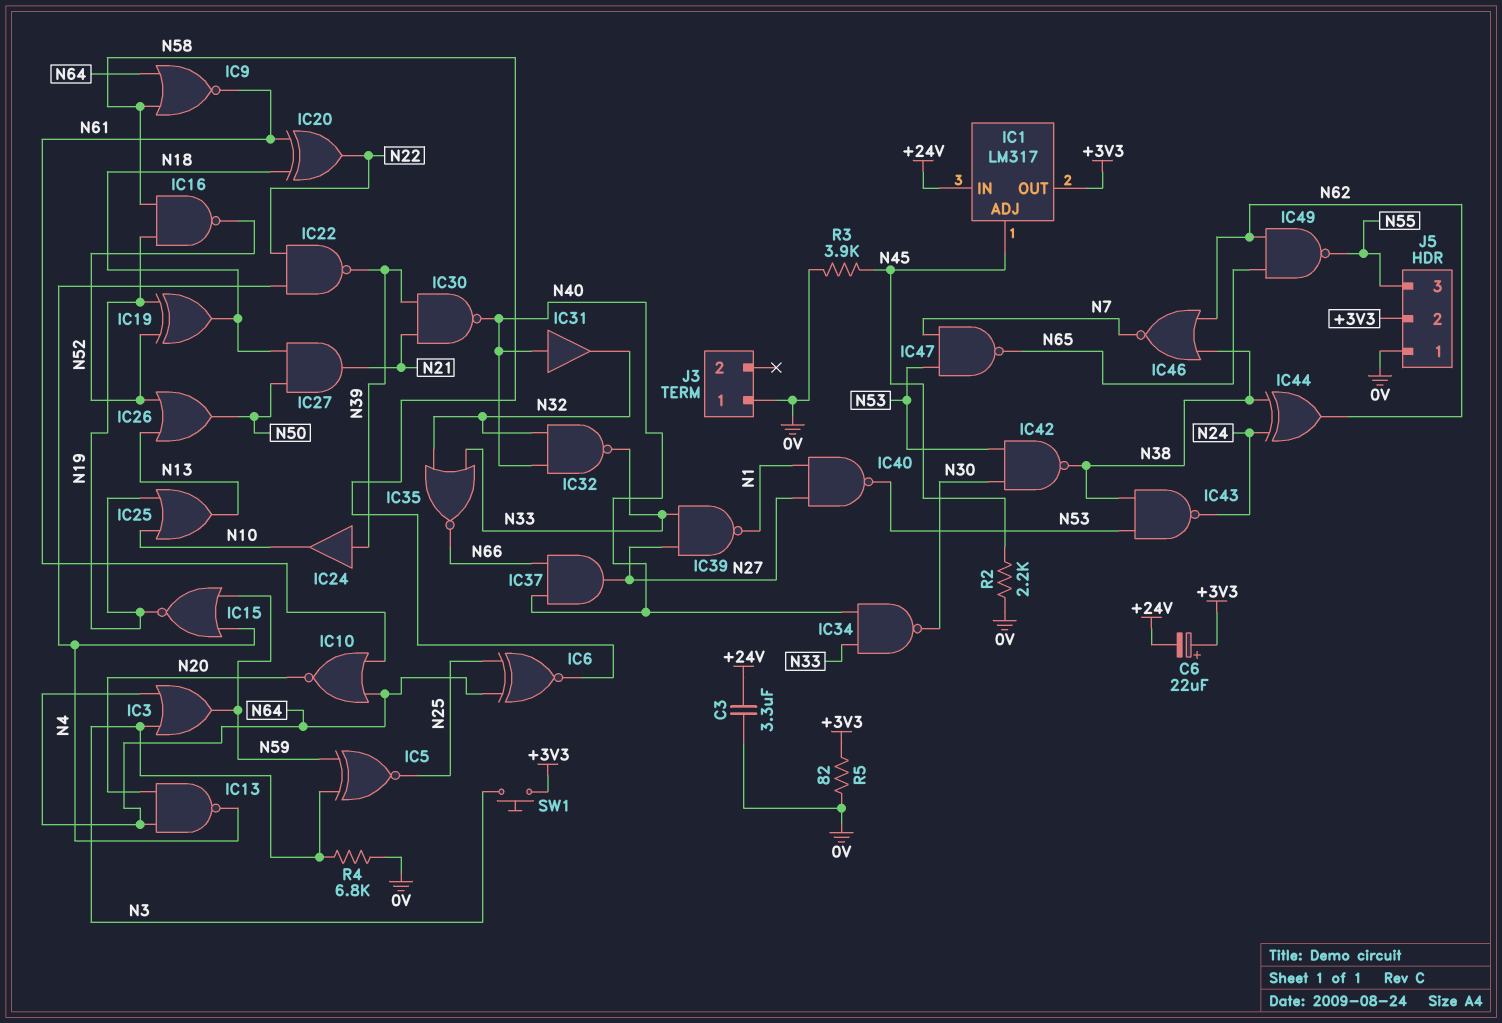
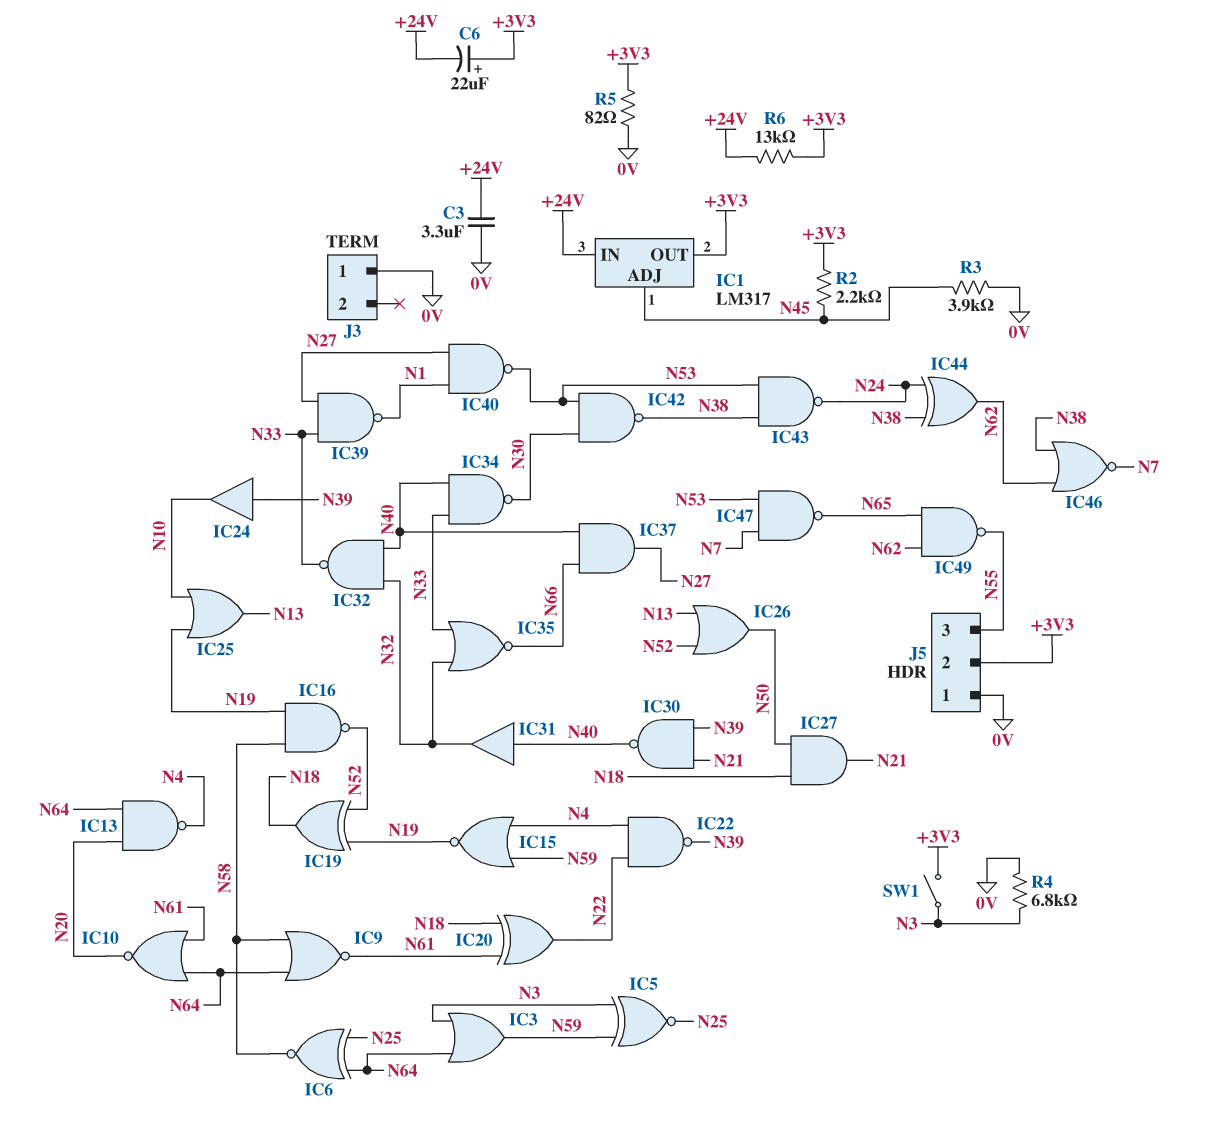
R2: 2.2k (0V, N45) -> 2.2k (+3V3, N45)
R6: none -> 13k (+3V3, +24V)
SW1: button (+3V3, N3) -> switch (+3V3, N3)

